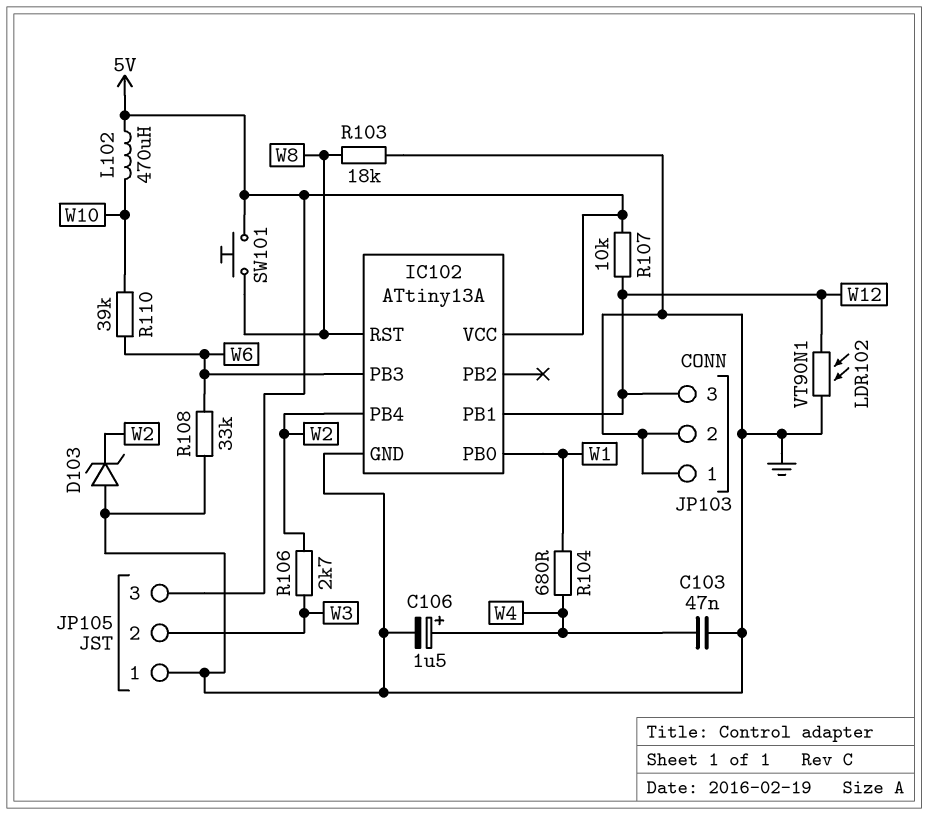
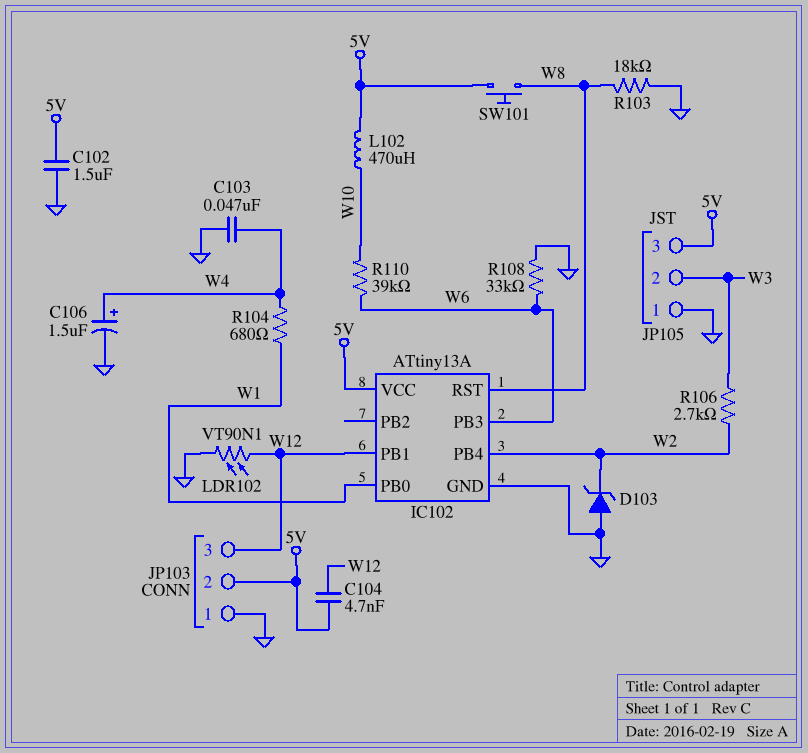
C102: none -> 1.5uF (5V, GND)
C104: none -> 4.7nF (5V, W12)
JP103 pin 2: GND -> 5V
R107: 10k (5V, W12) -> none

